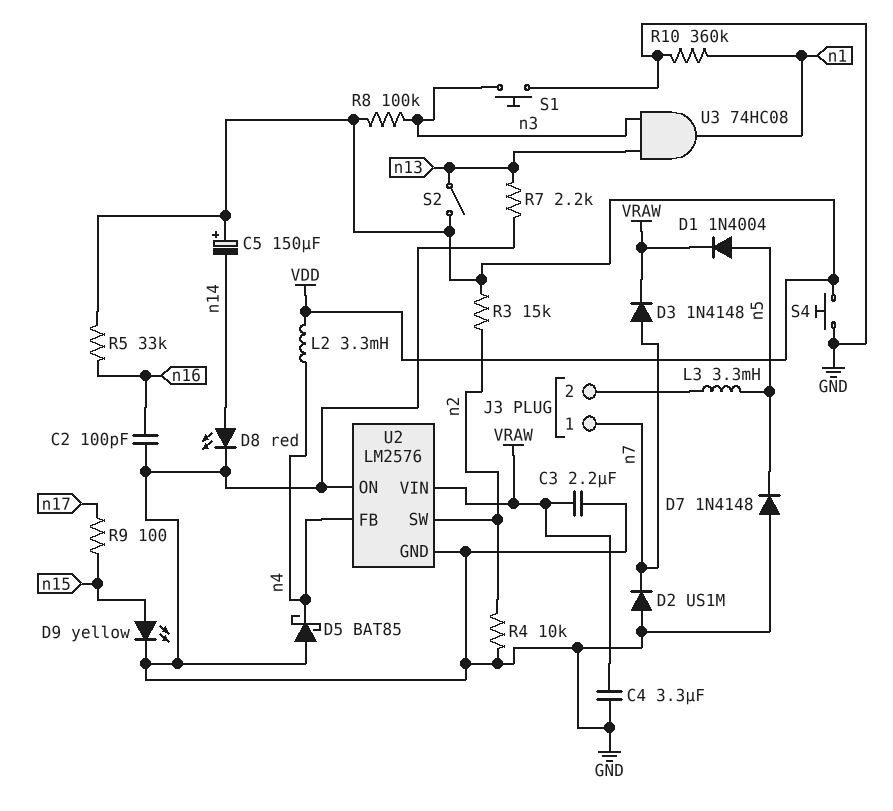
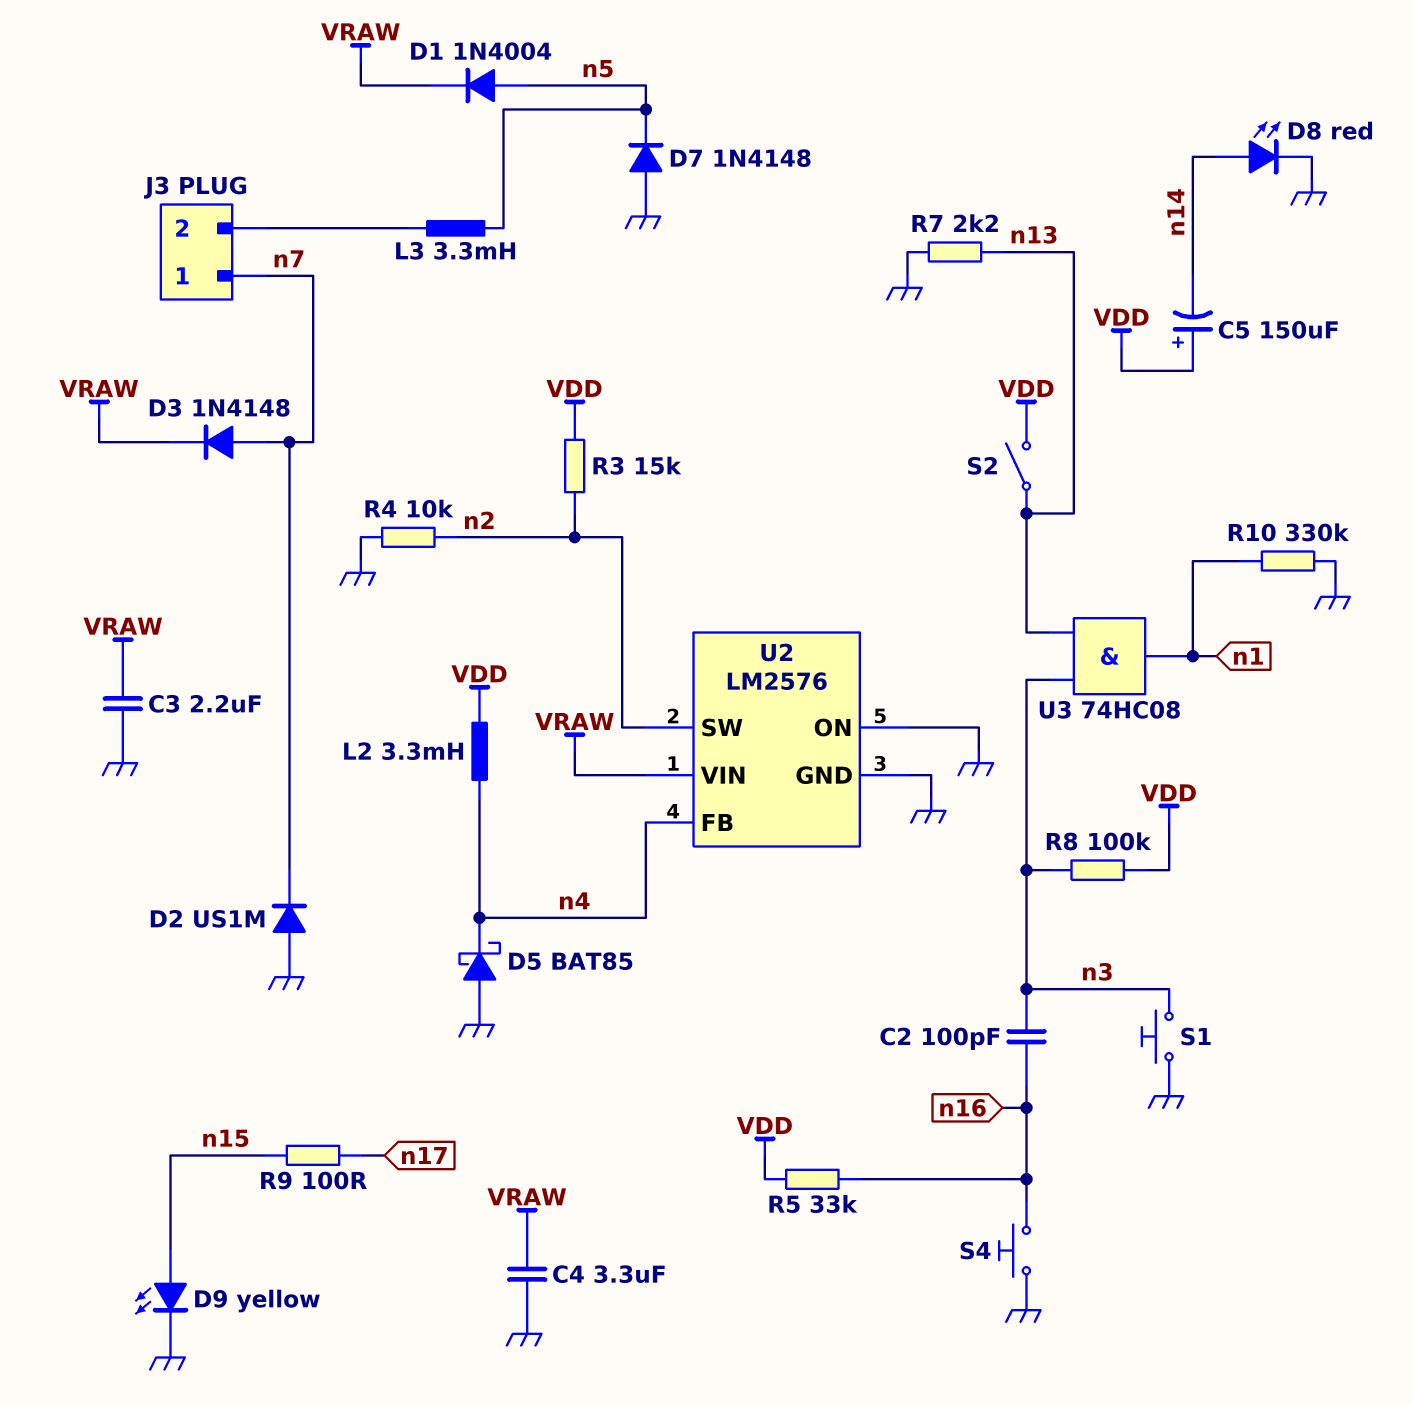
C2: 100pF (GND, n16) -> 100pF (n3, n16)
R10: 360k (GND, n1) -> 330k (GND, n1)
S4: button (GND, VDD) -> button (GND, n16)

